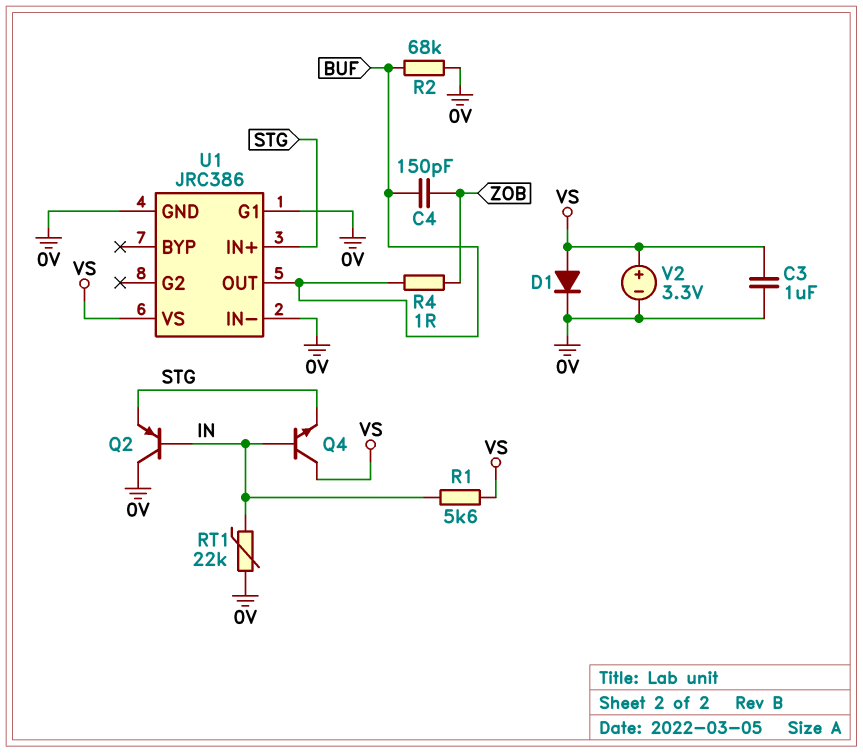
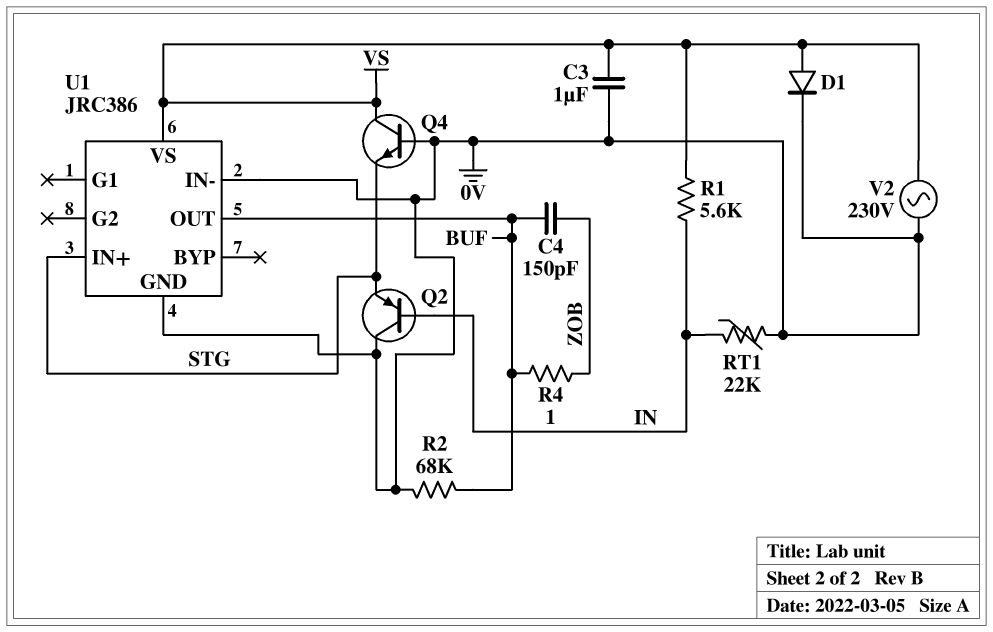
Q4: NPN (B IN, C VS, E STG) -> NPN (B 0V, C VS, E STG)
U1 pin G1: 0V -> none
V2: 3.3V (plus VS, minus 0V) -> AC 230V (0V, VS)

